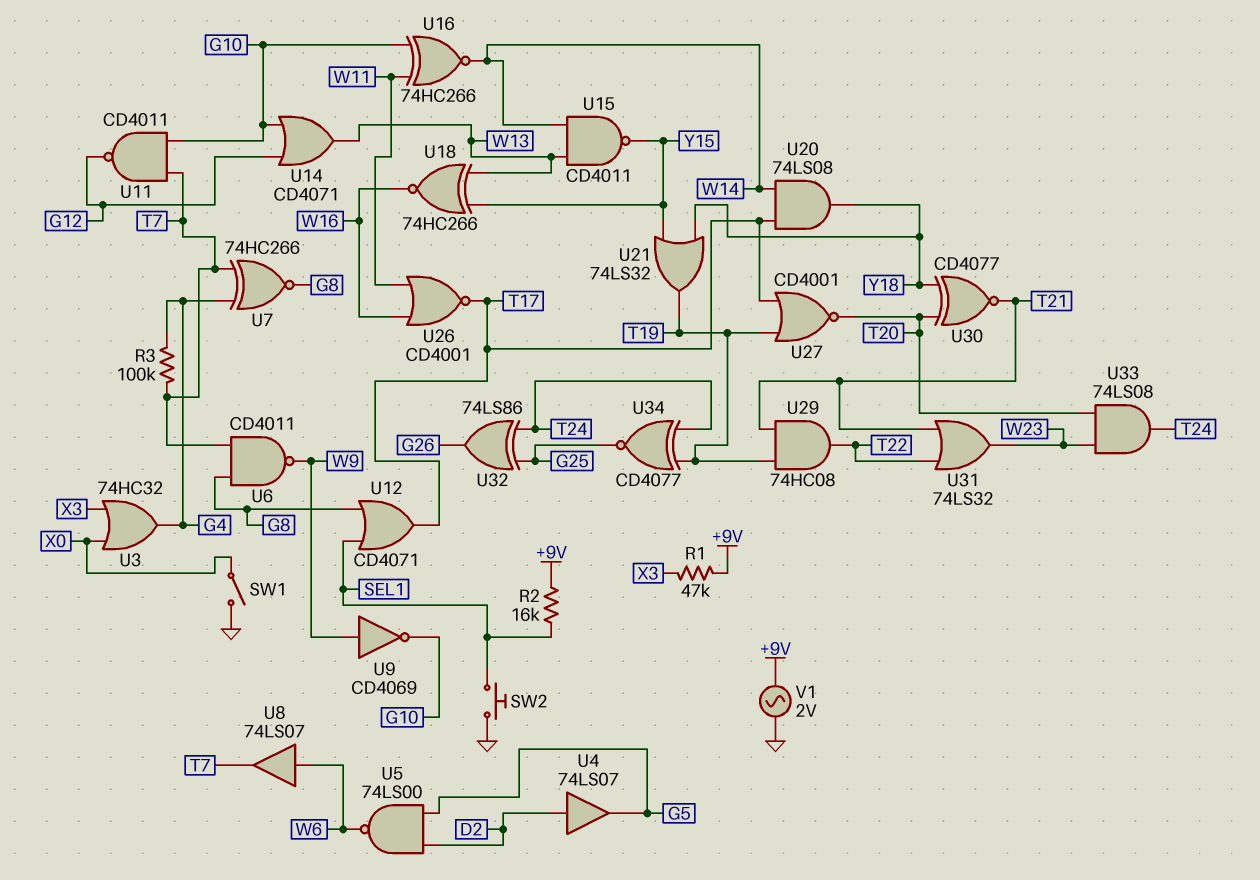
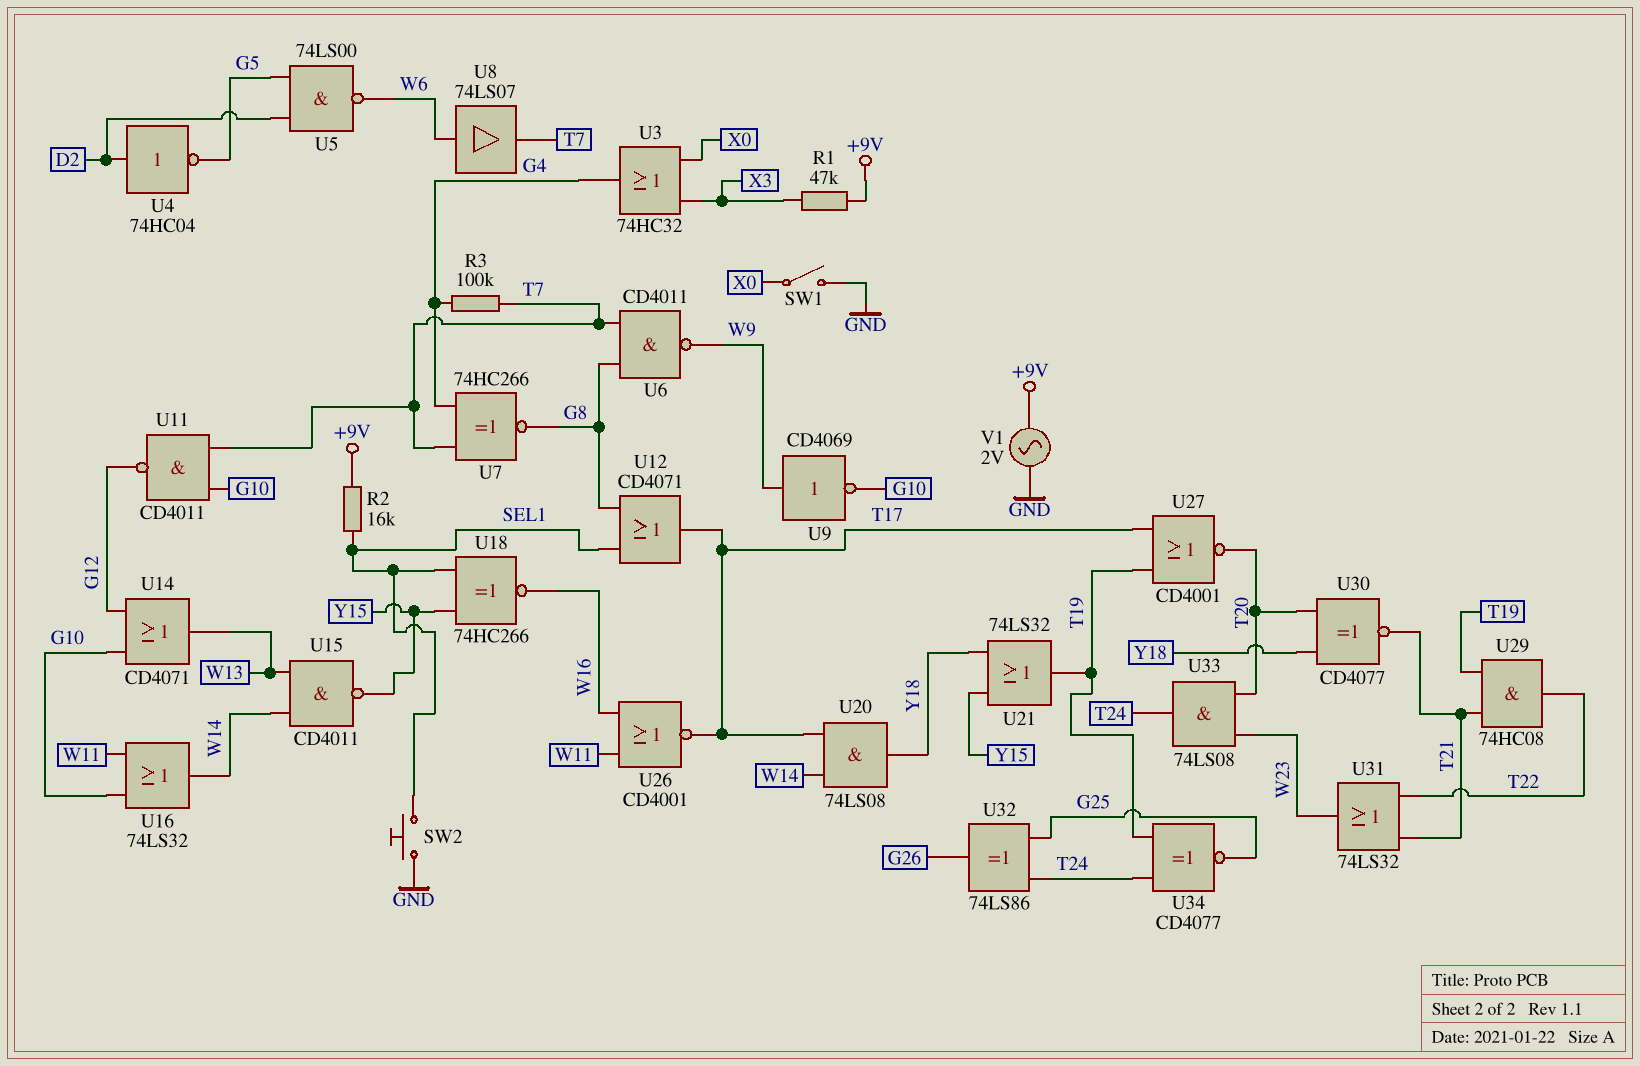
U4: buffer 74LS07 (in D2, out G5) -> NOT 74HC04 (in D2, out G5)
U16: XNOR 74HC266 (in G10, in W11, out W14) -> OR 74LS32 (in G10, in W11, out W14)
U18: XNOR 74HC266 (in W13, in Y15, out W16) -> XNOR 74HC266 (in SEL1, in Y15, out W16)

